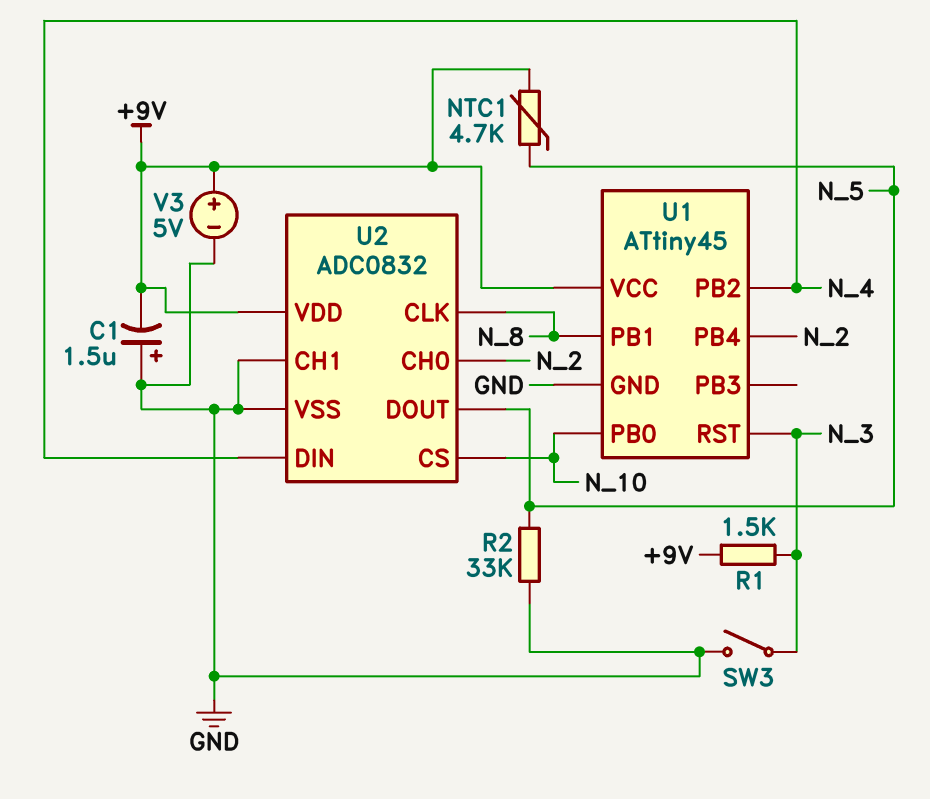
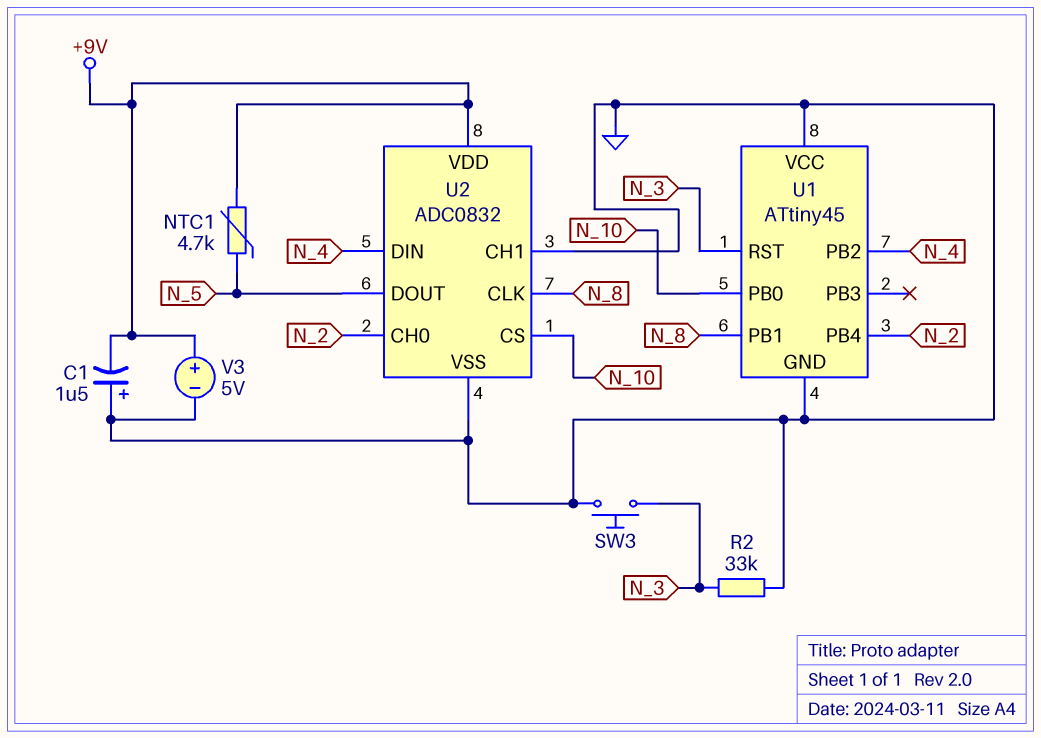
R1: 1.5k (+9V, N_3) -> none
R2: 33k (GND, N_5) -> 33k (GND, N_3)
SW3: switch (GND, N_3) -> button (GND, N_3)
U1 pin VCC: +9V -> GND

